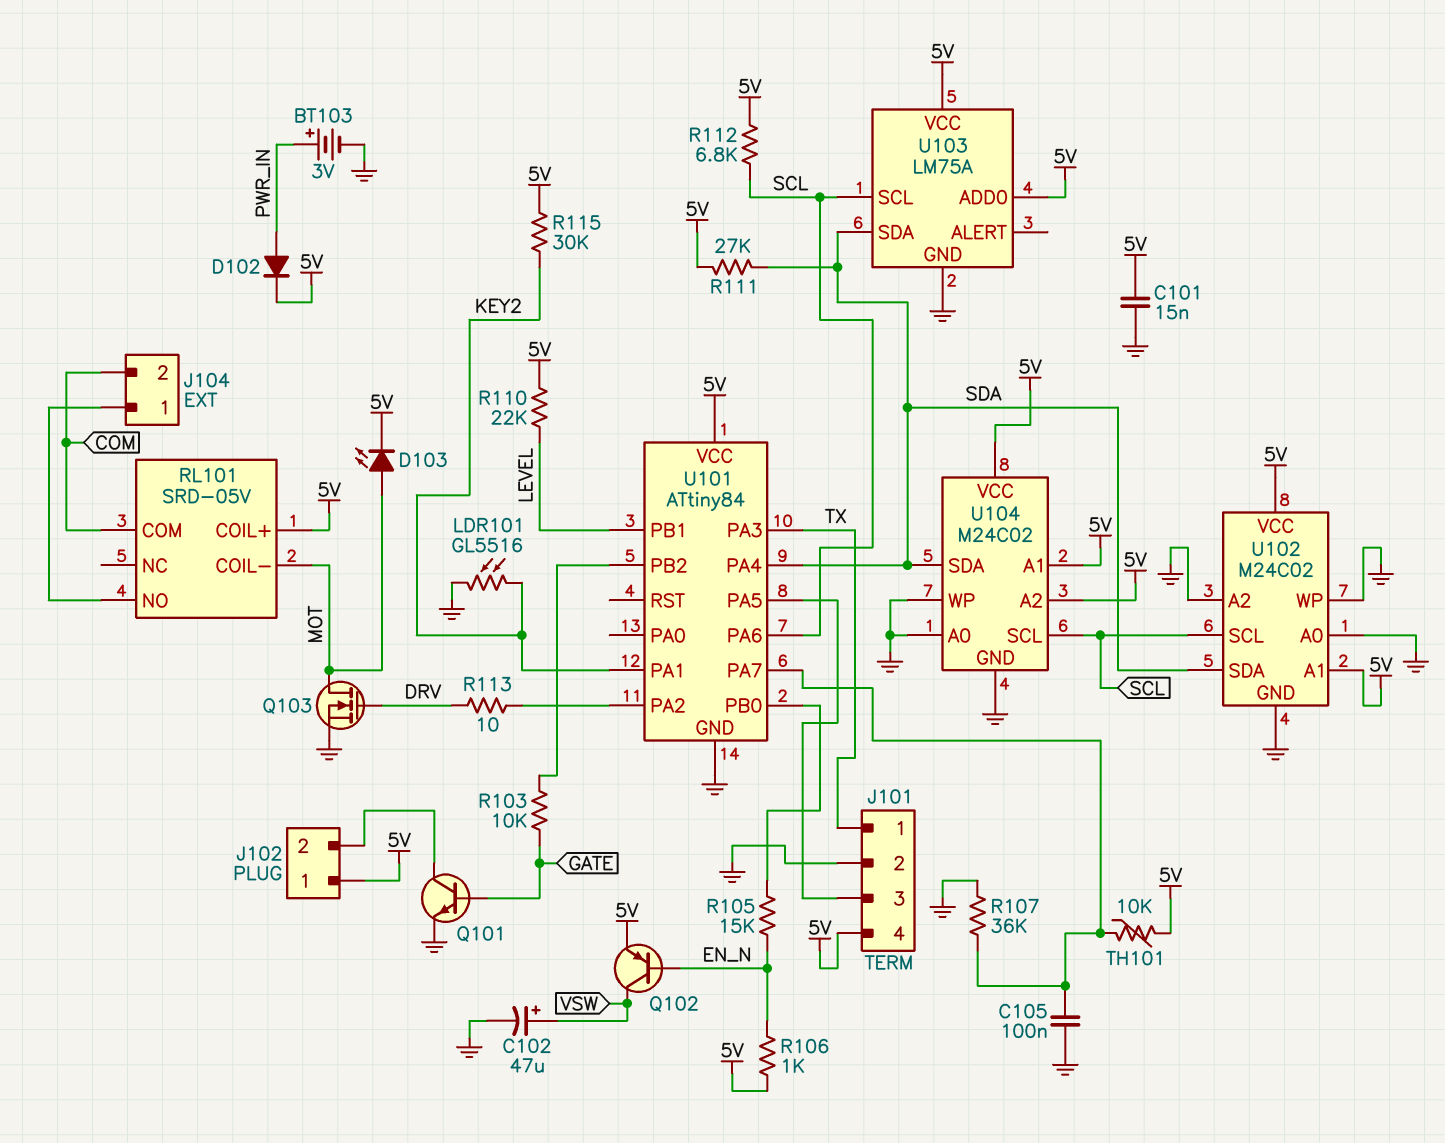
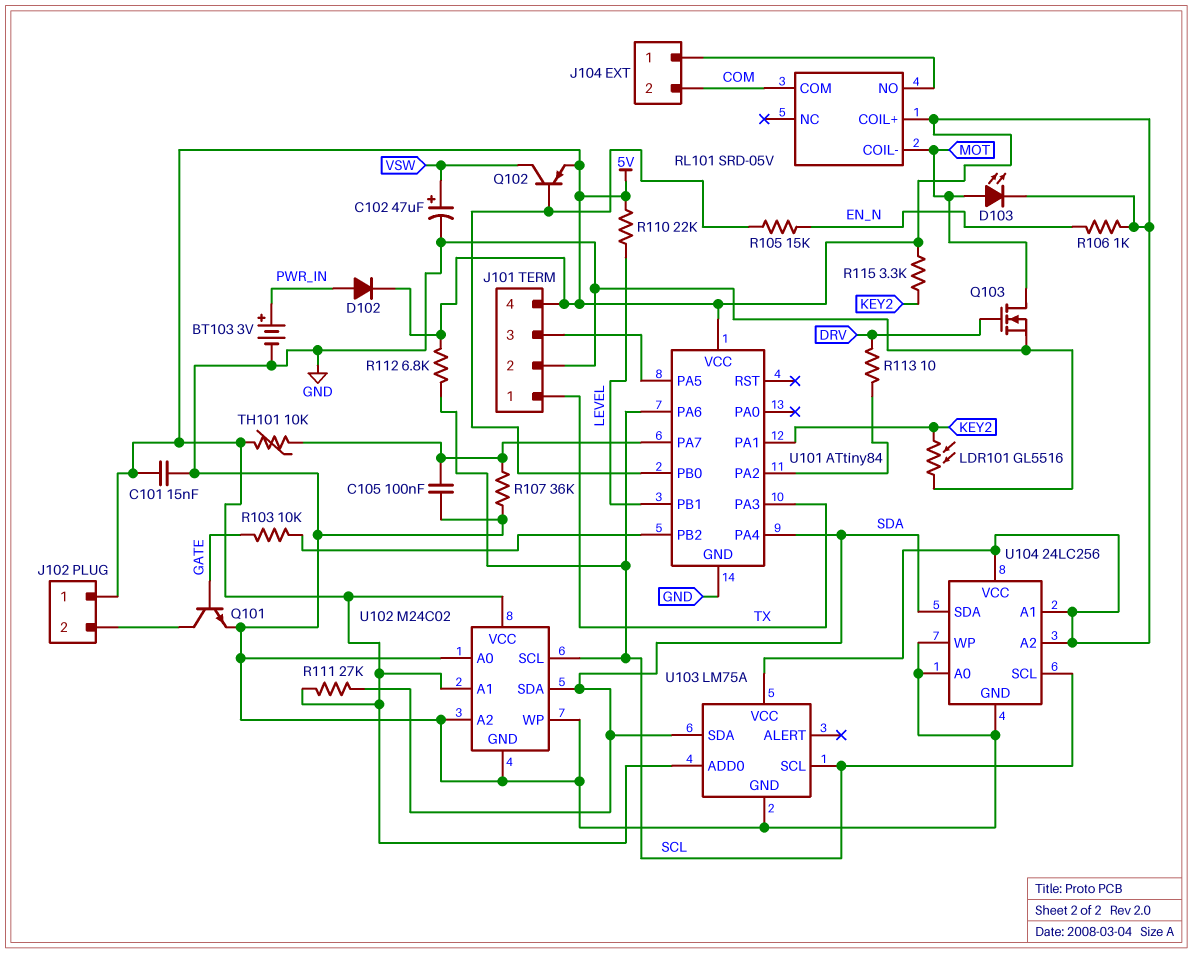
Q102: PNP (B EN_N, C VSW, E 5V) -> PNP (B U101/PB0, C VSW, E 5V)
R115: 30k (5V, KEY2) -> 3.3k (5V, KEY2)
U104: M24C02 -> 24LC256

